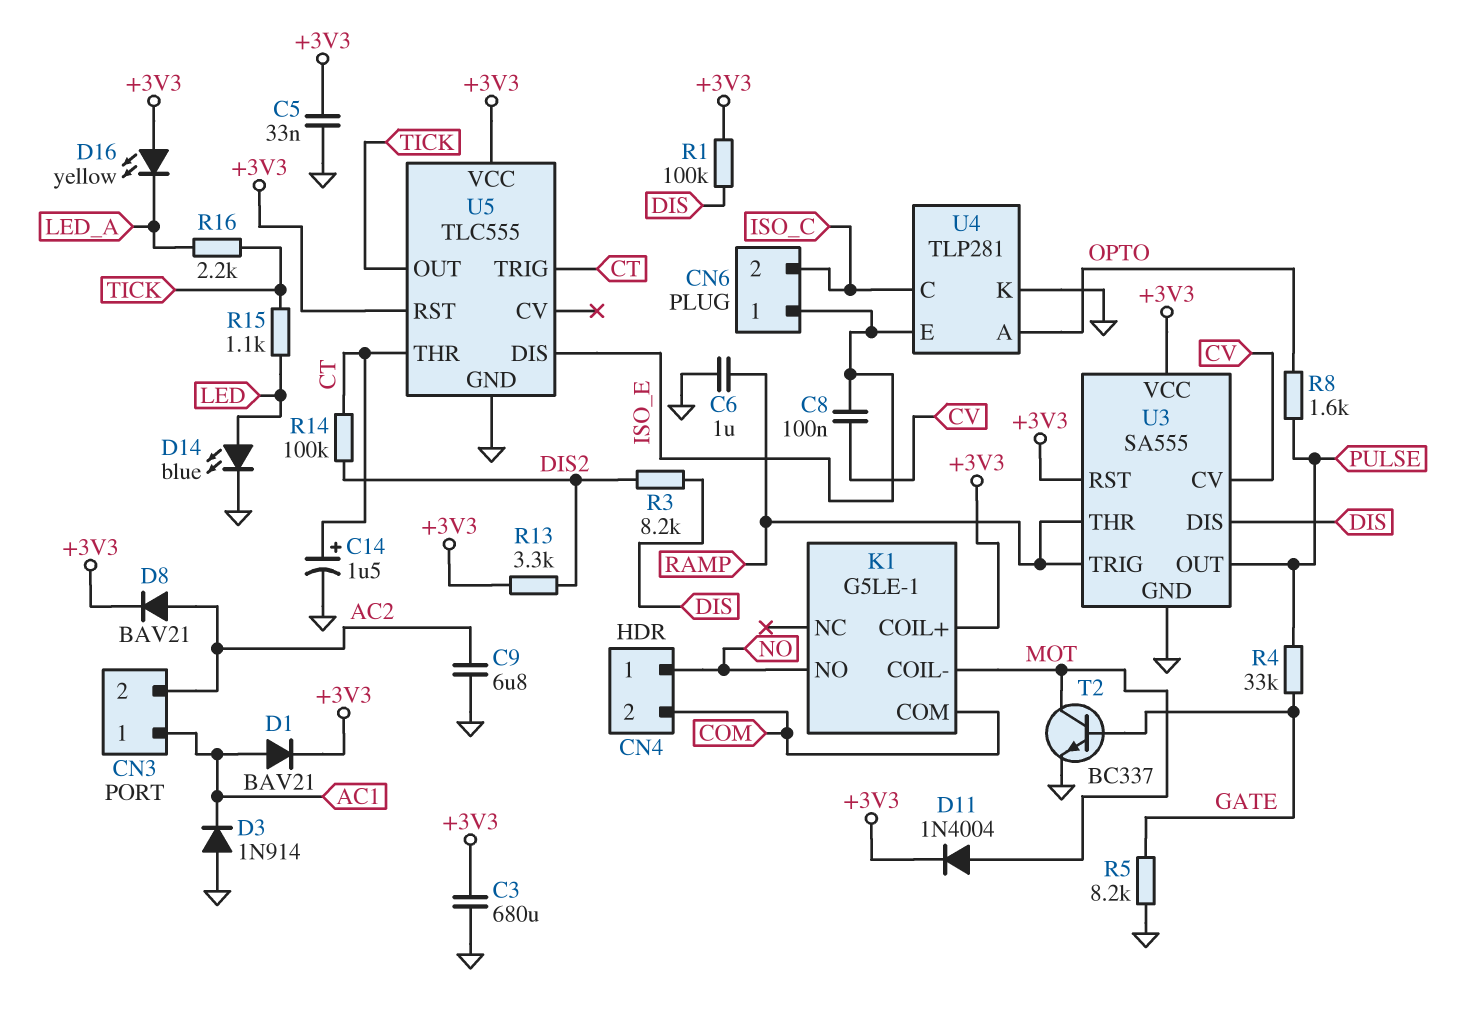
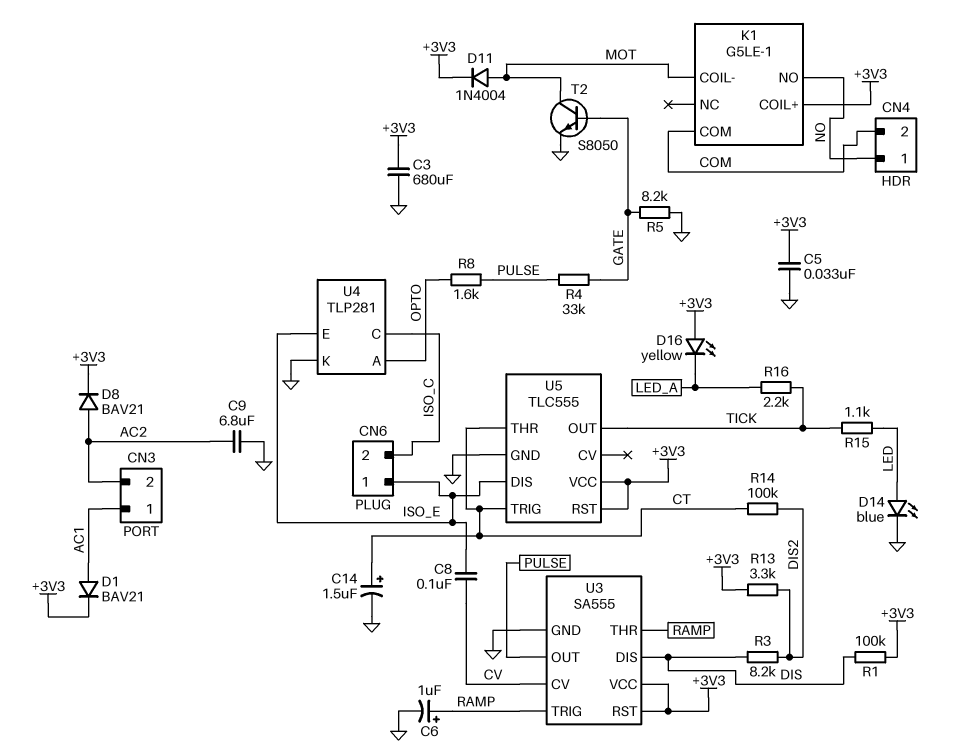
C6: 1uF (GND, RAMP) -> 1uF (plus RAMP, minus GND)
D3: diode 1N914 (A GND, K AC1) -> none
T2: NPN BC337 (B GATE, C MOT, E GND) -> NPN S8050 (B GATE, C MOT, E GND)

